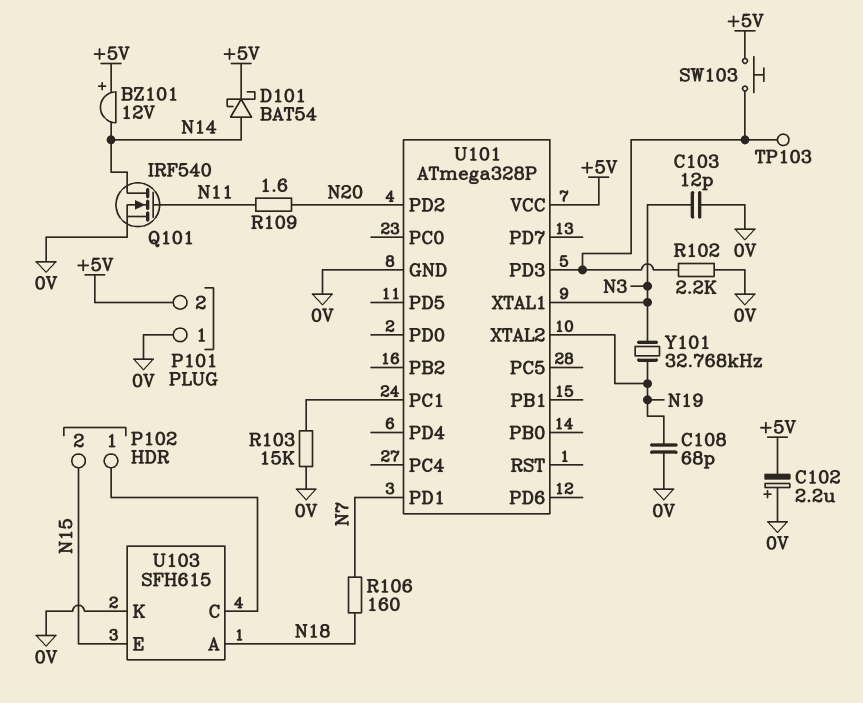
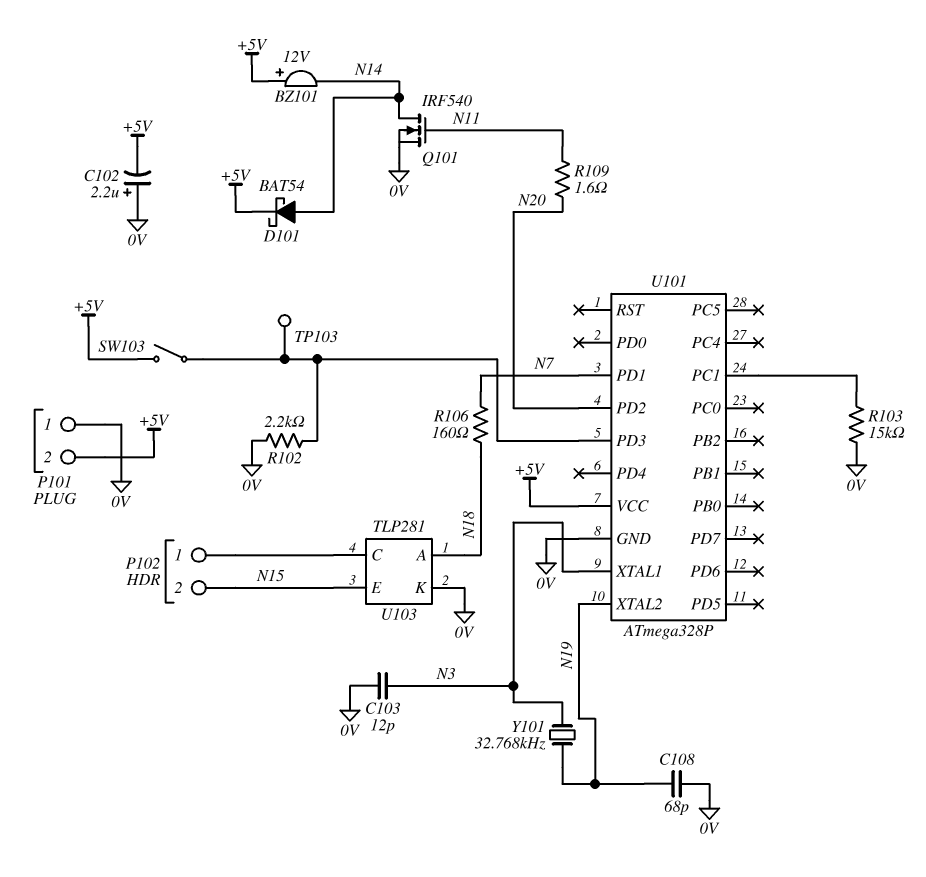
SW103: button (+5V, U101/PD3) -> switch (+5V, U101/PD3)
U103: SFH615 -> TLP281

